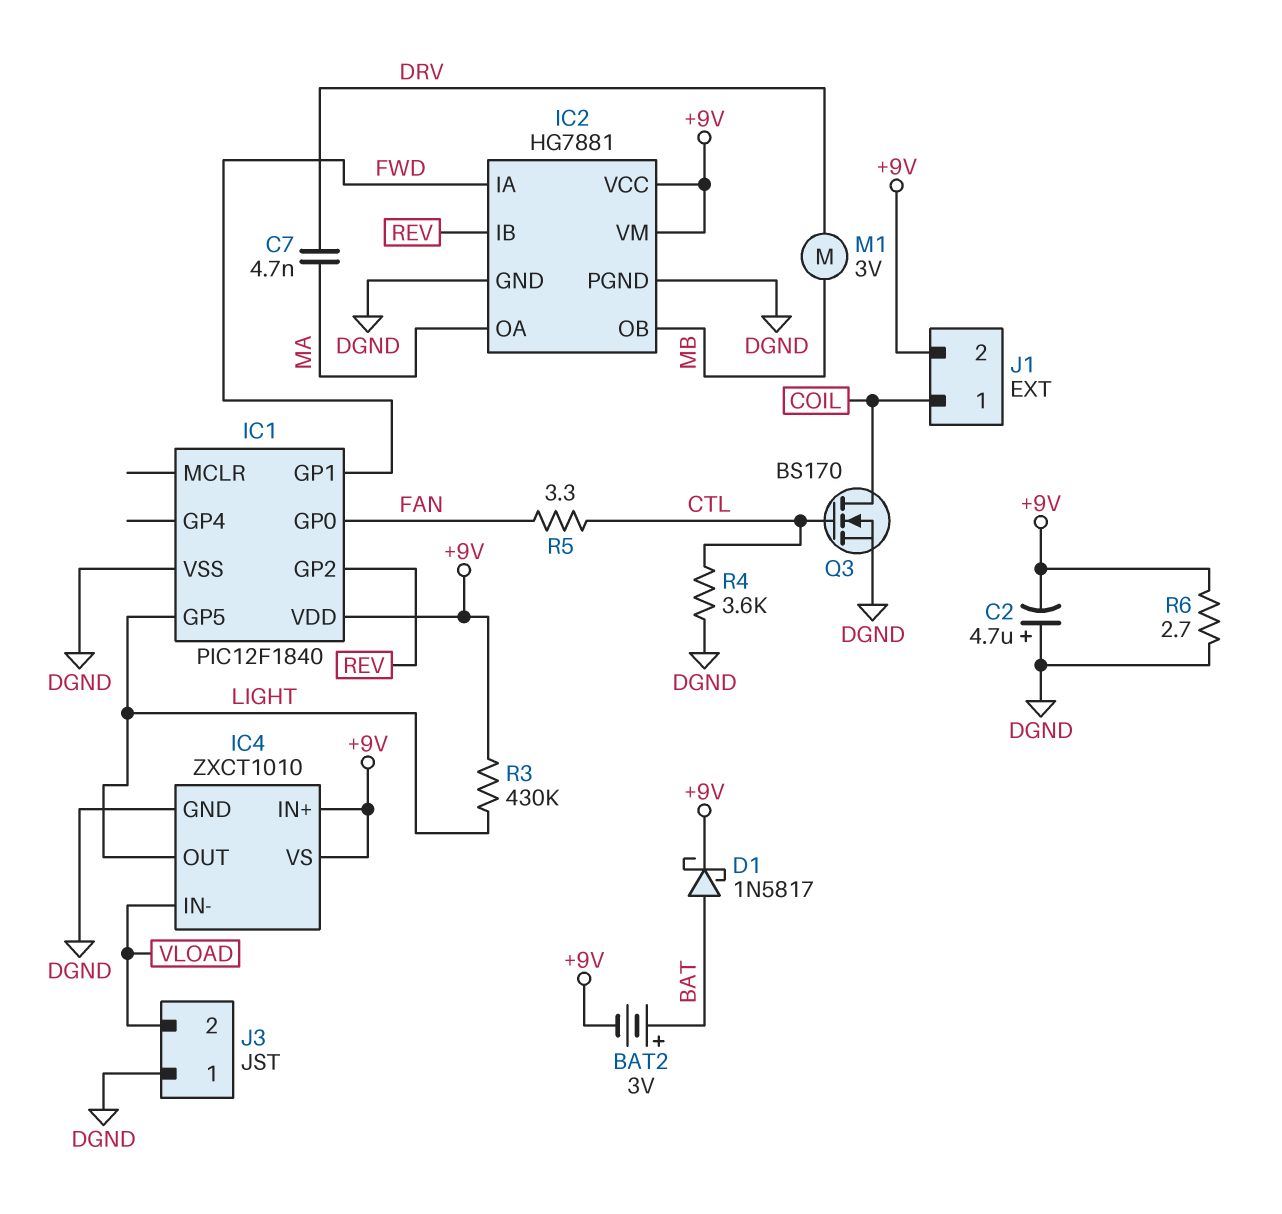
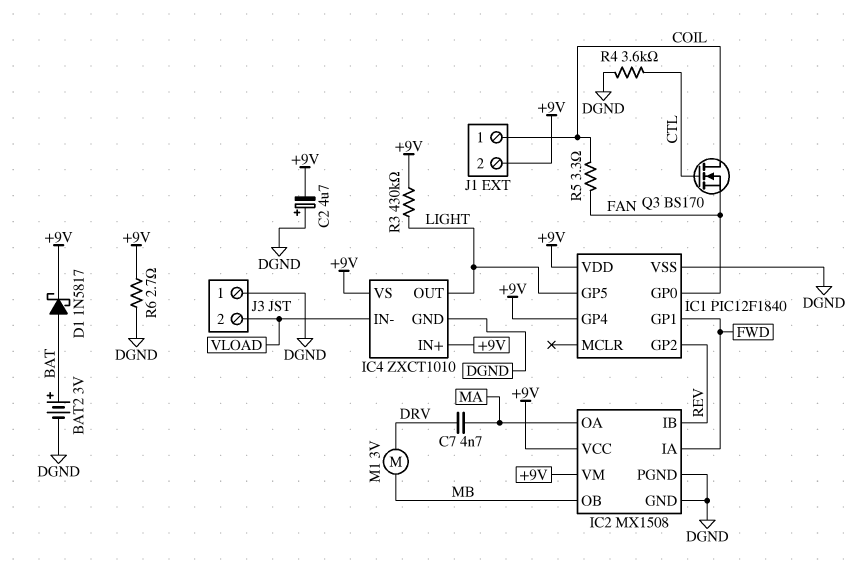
BAT2: 3V (plus BAT, minus +9V) -> 3V (plus BAT, minus DGND)
IC1 pin GP4: none -> +9V
IC2: HG7881 -> MX1508
Q3: NMOS BS170 (G CTL, D COIL, S DGND) -> NMOS BS170 (G CTL, D COIL, S FAN)
R5: 3.3 (CTL, FAN) -> 3.3 (COIL, FAN)

